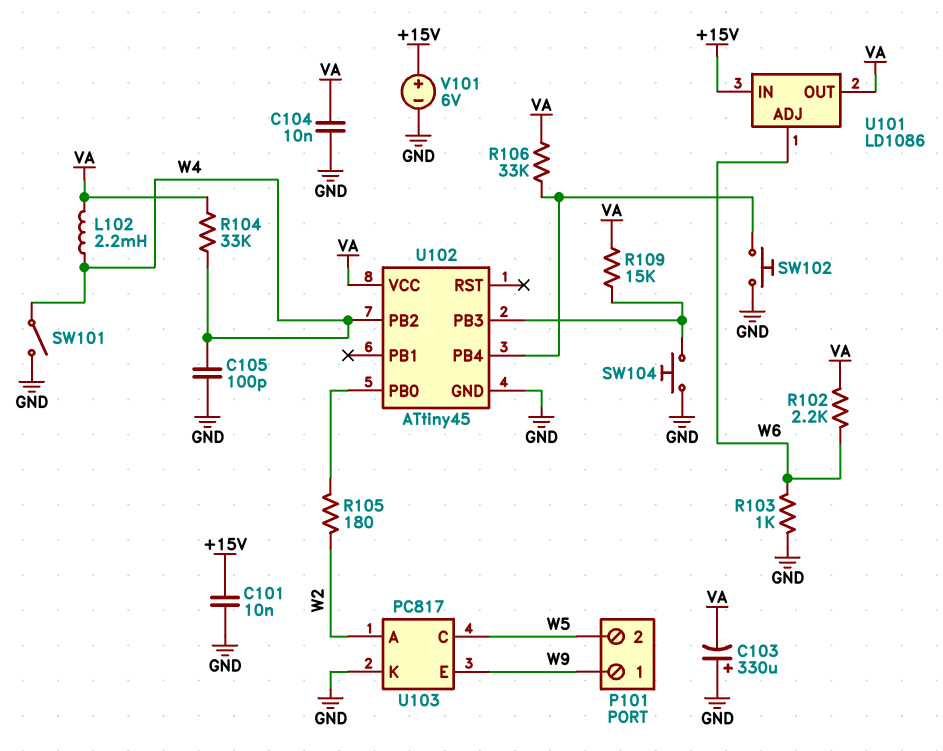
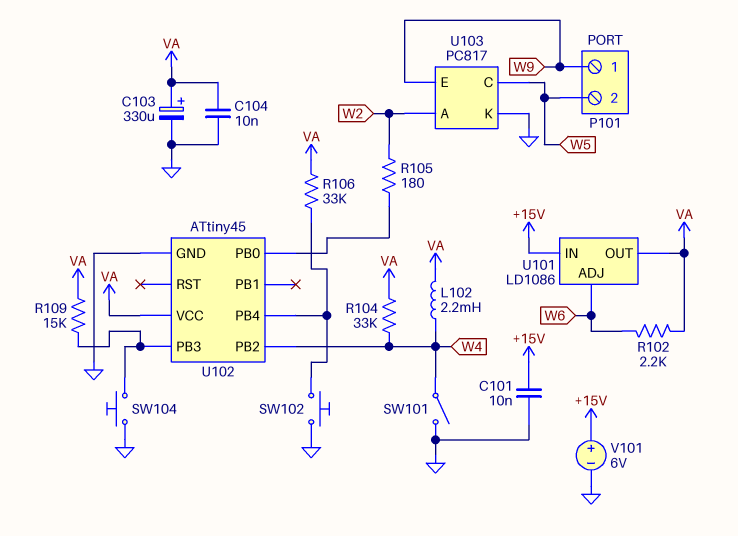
C103: 330uF (plus GND, minus VA) -> 330uF (plus VA, minus GND)
C105: 100pF (GND, W4) -> none
R103: 1k (GND, W6) -> none

